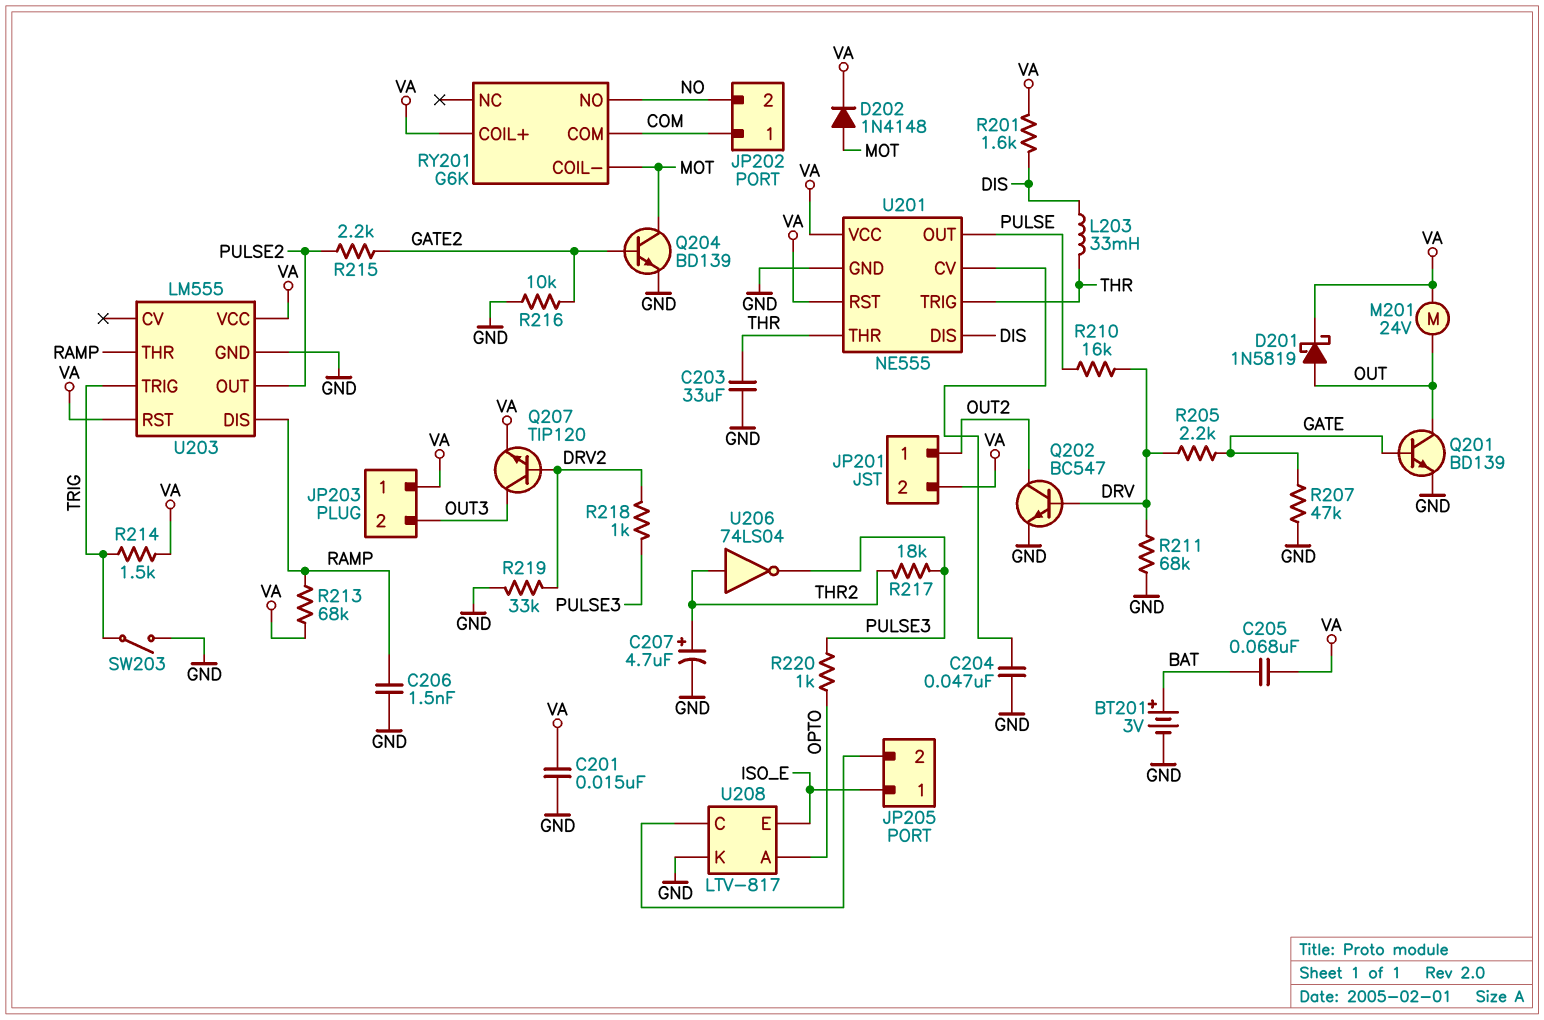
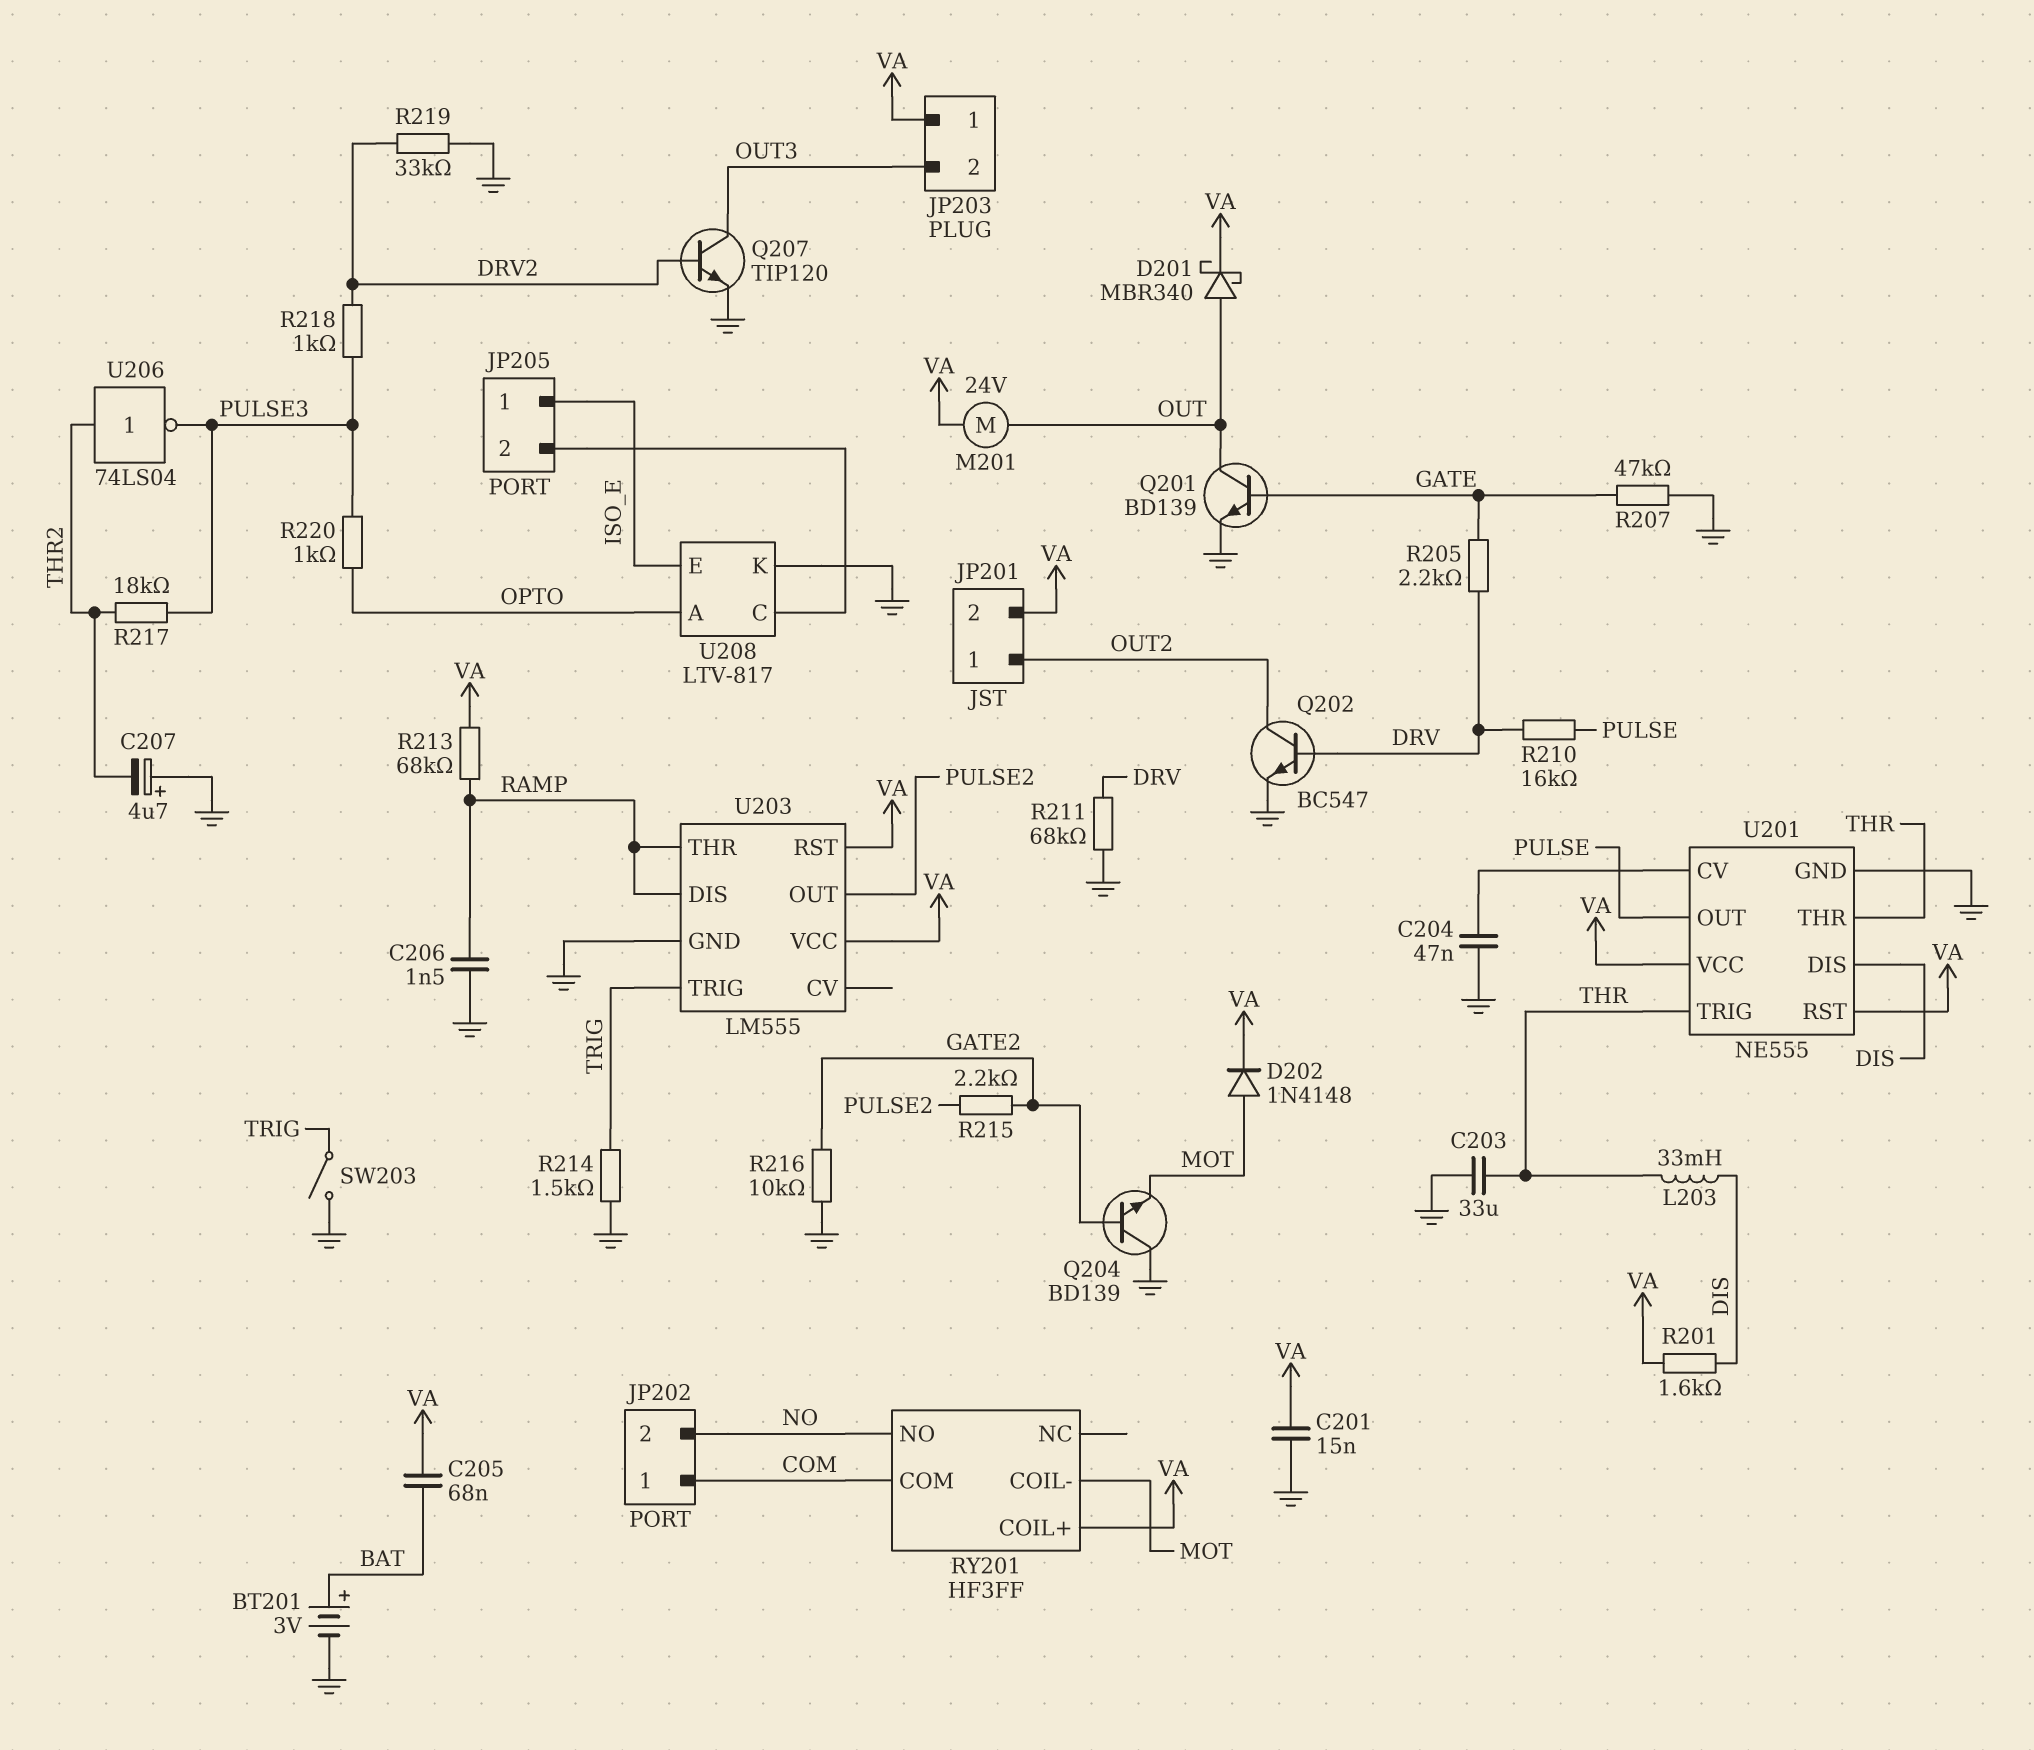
C207: 4.7uF (plus THR2, minus GND) -> 4.7uF (plus GND, minus THR2)
D201: schottky 1N5819 (A OUT, K VA) -> schottky MBR340 (A OUT, K VA)
Q204: NPN BD139 (B GATE2, C MOT, E GND) -> NPN BD139 (B GATE2, C GND, E MOT)
Q207: NPN TIP120 (B DRV2, C OUT3, E VA) -> NPN TIP120 (B DRV2, C OUT3, E GND)
R214: 1.5k (TRIG, VA) -> 1.5k (GND, TRIG)
RY201: G6K -> HF3FF

